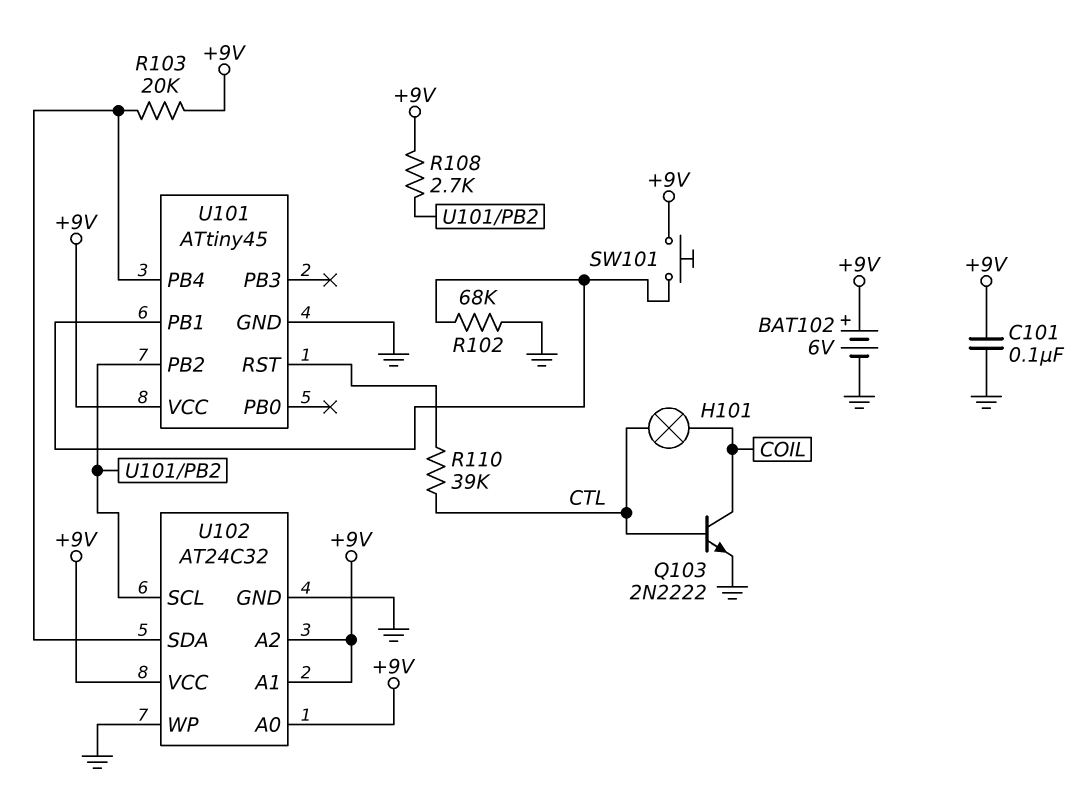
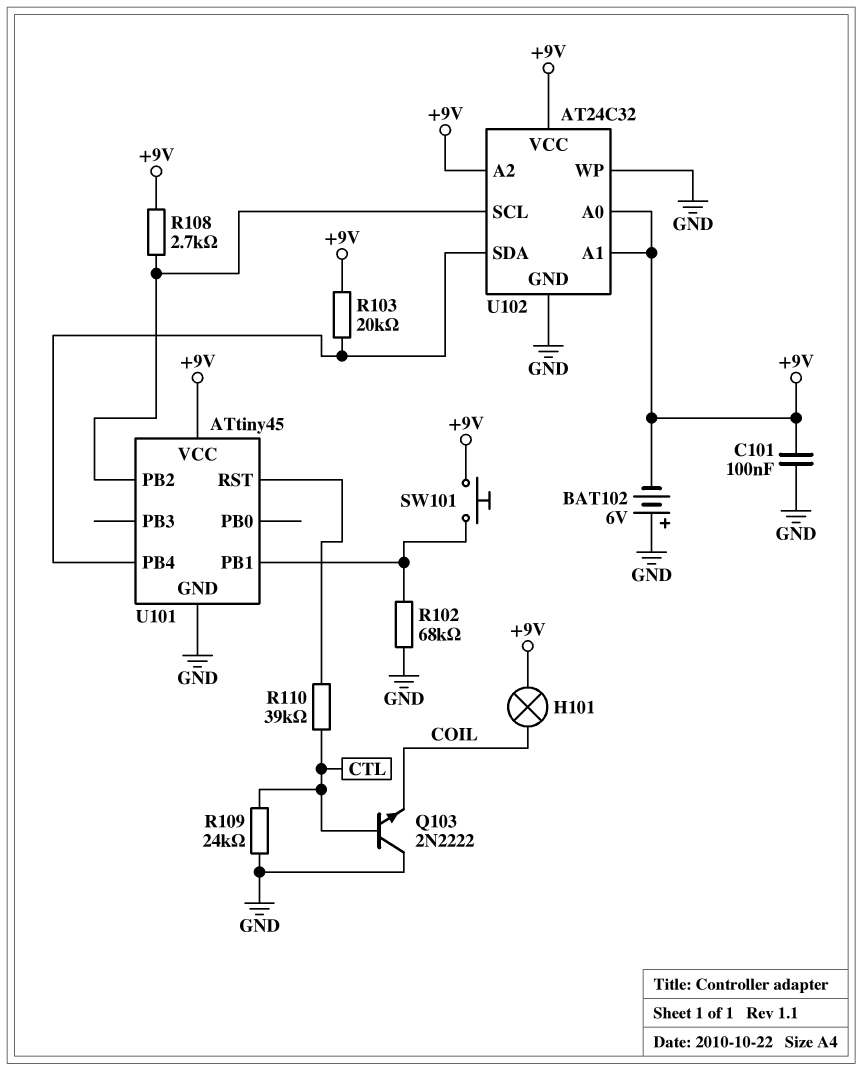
BAT102: 6V (plus +9V, minus GND) -> 6V (plus GND, minus +9V)
H101: lamp (COIL, CTL) -> lamp (+9V, COIL)
Q103: NPN 2N2222 (B CTL, C COIL, E GND) -> NPN 2N2222 (B CTL, C GND, E COIL)
R109: none -> 24k (CTL, GND)

